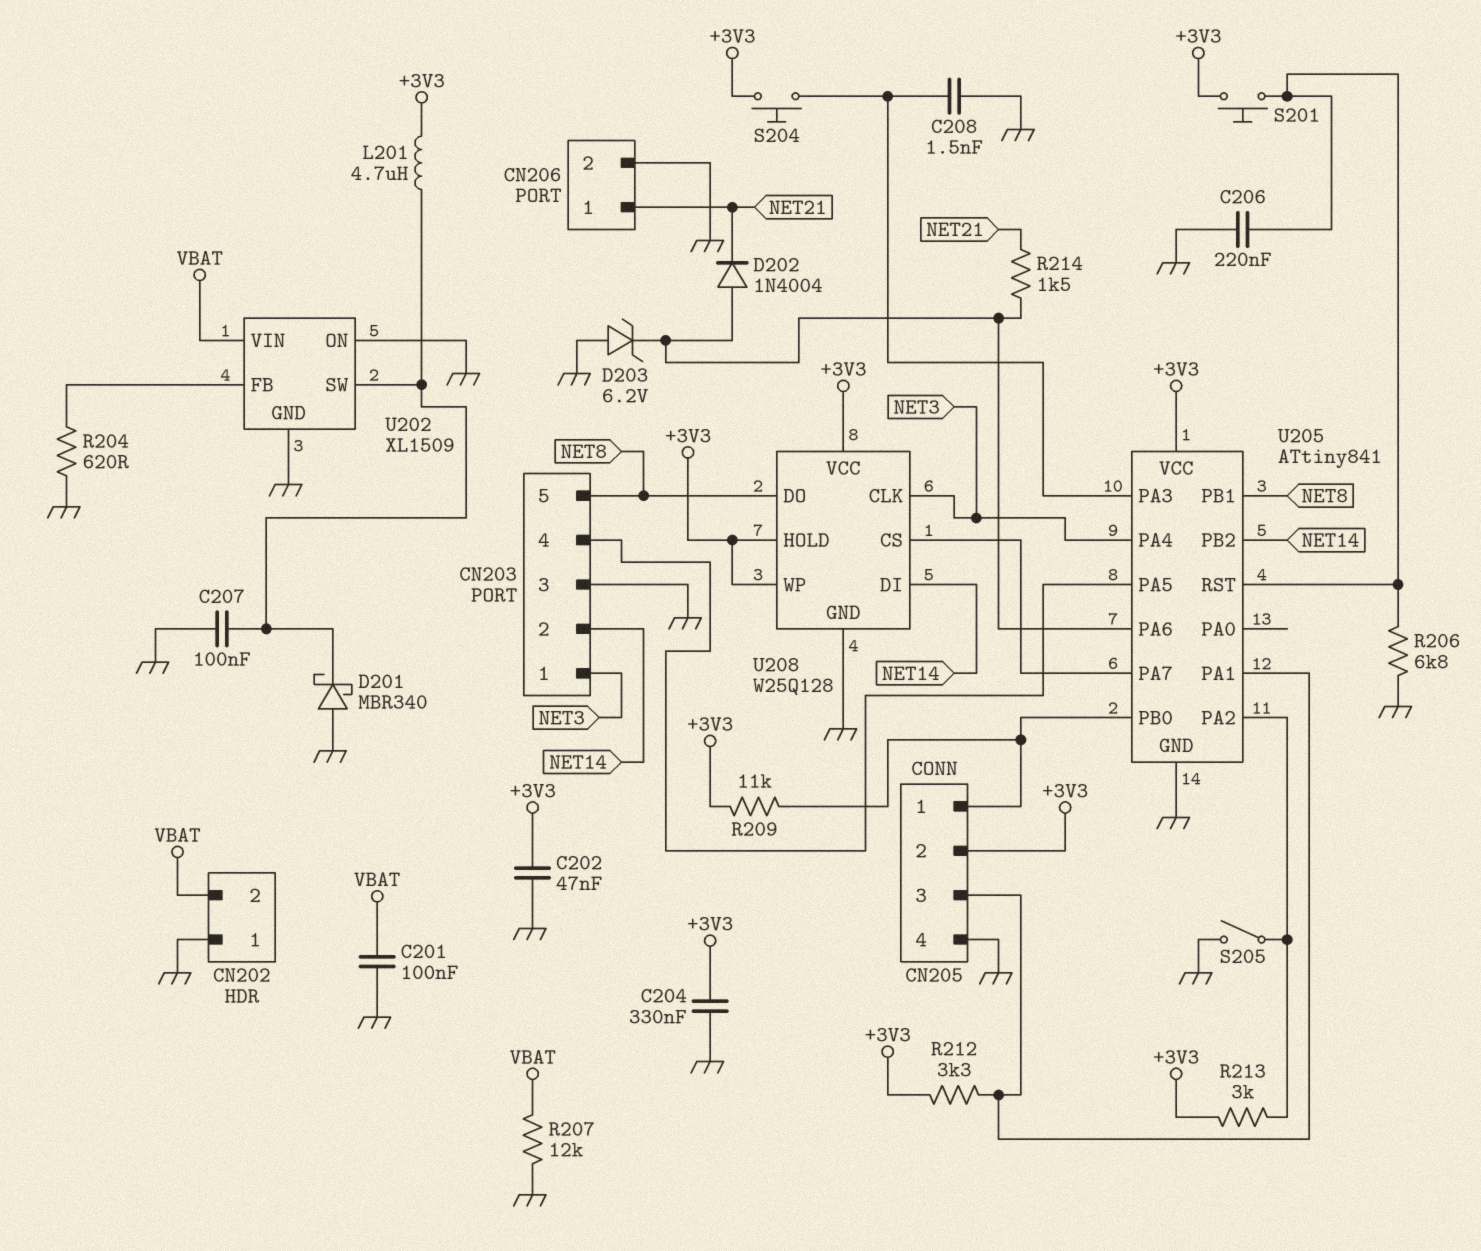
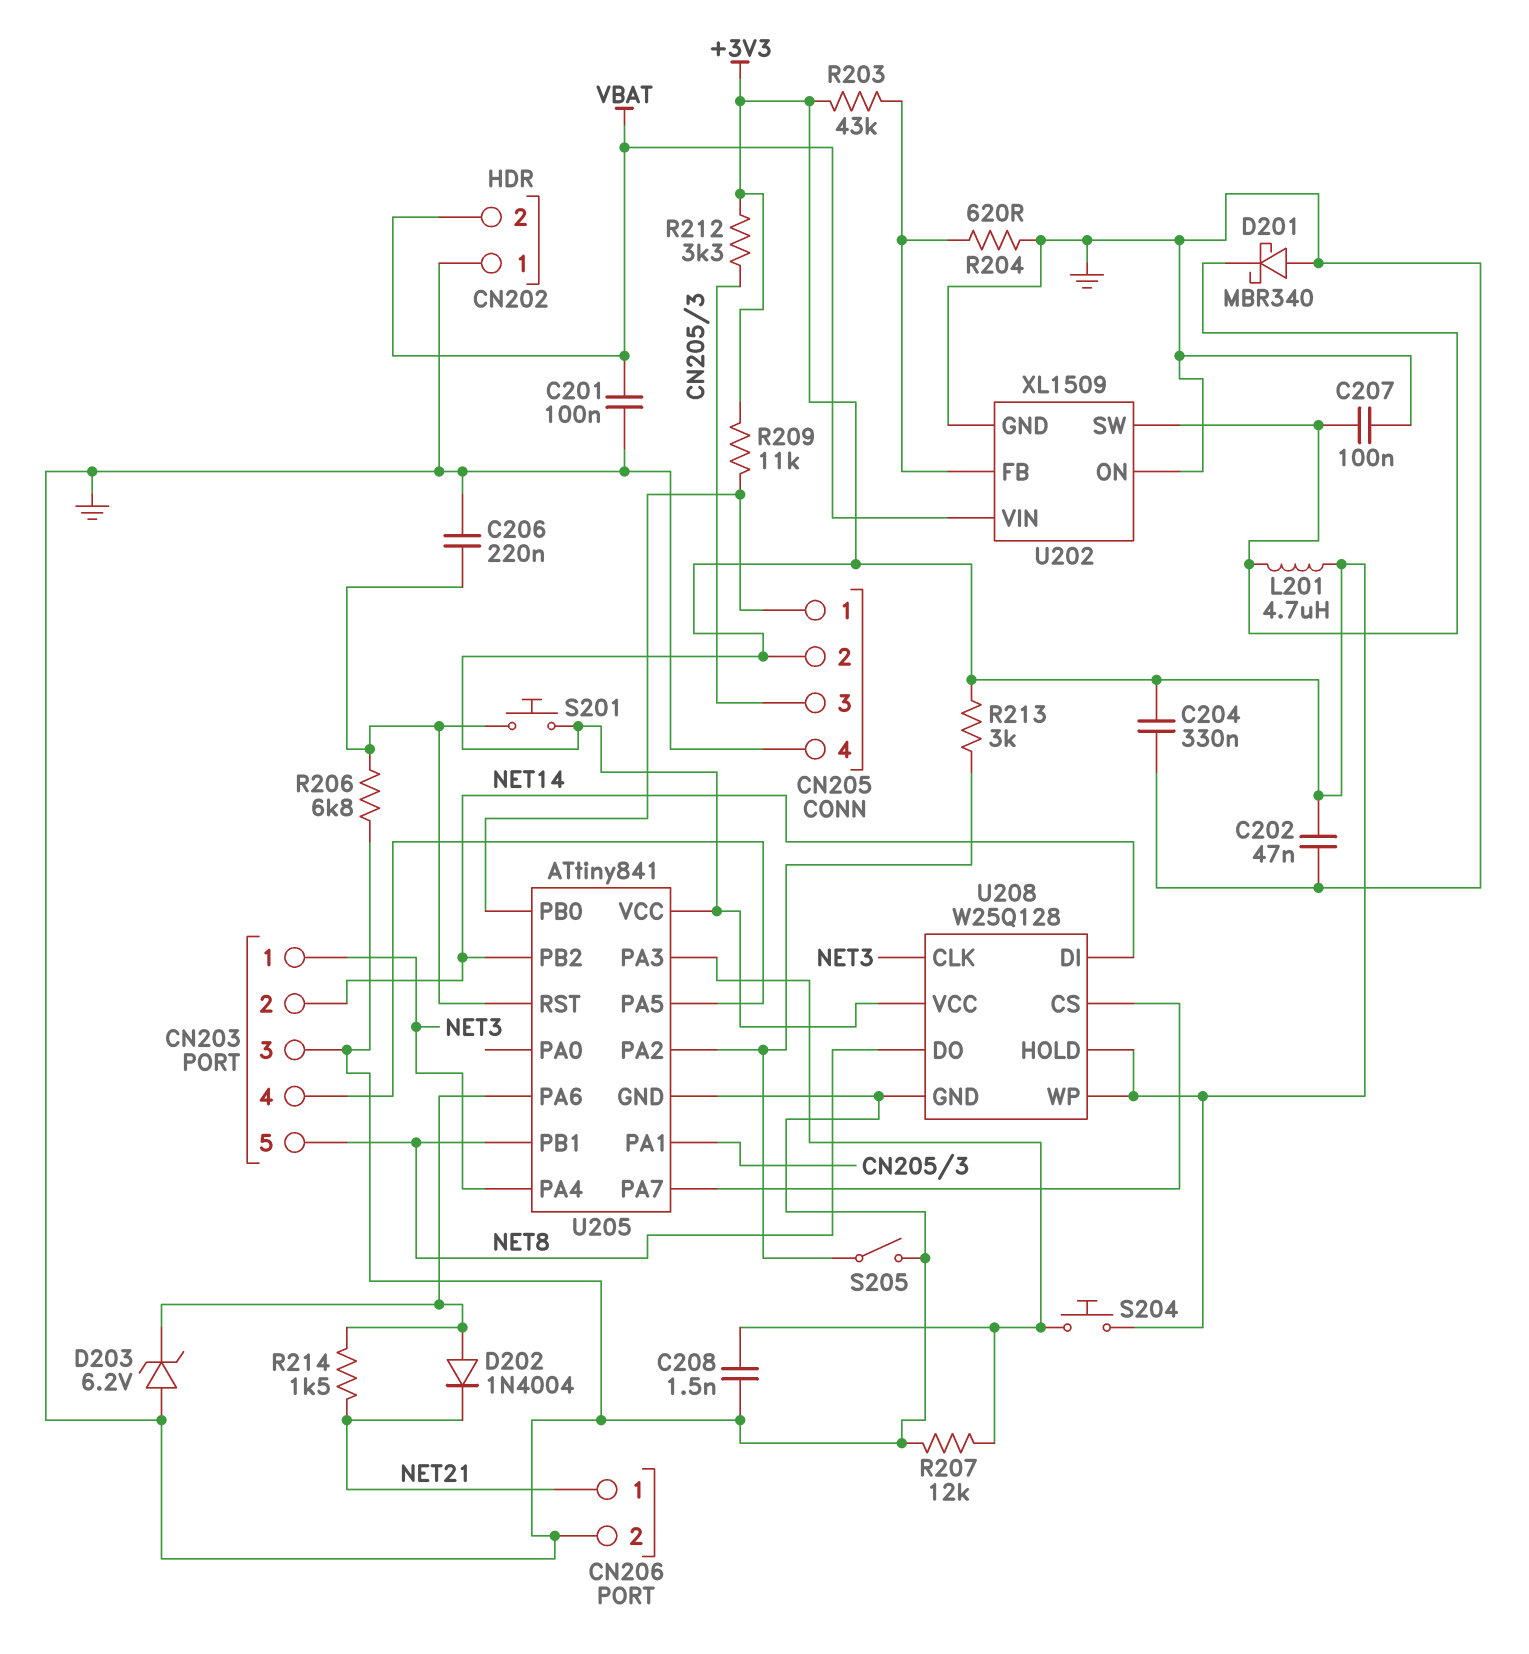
R203: none -> 43k (+3V3, U202/FB)
R207: 12k (GND, VBAT) -> 12k (GND, U205/PA3)

